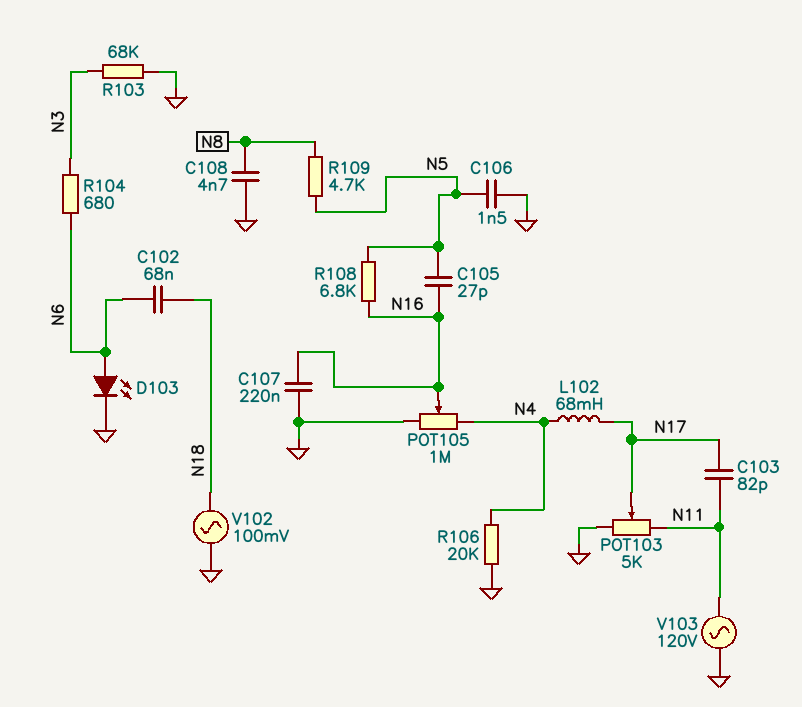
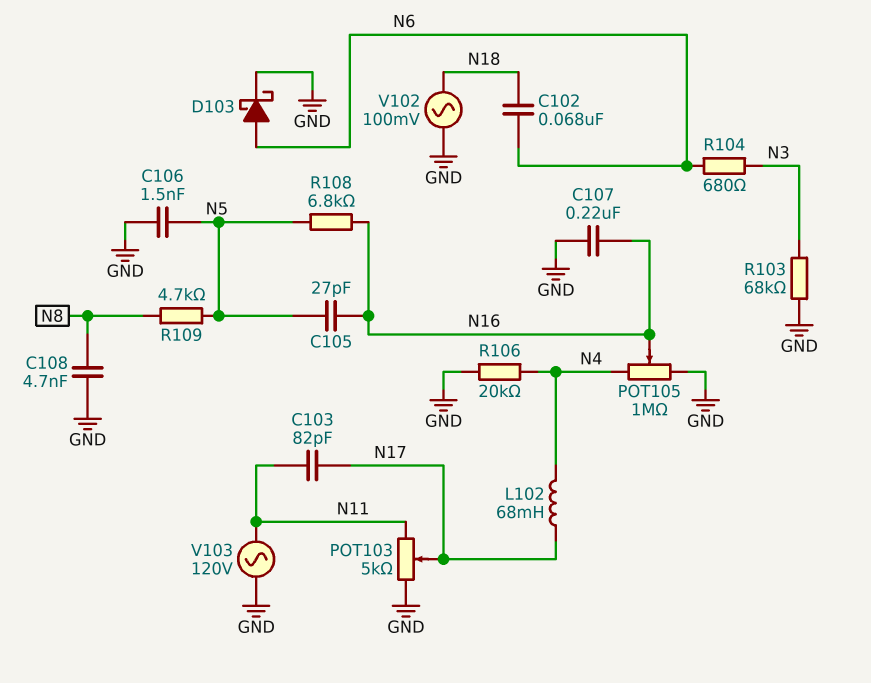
D103: LED (A N6, K GND) -> schottky (A N6, K GND)

